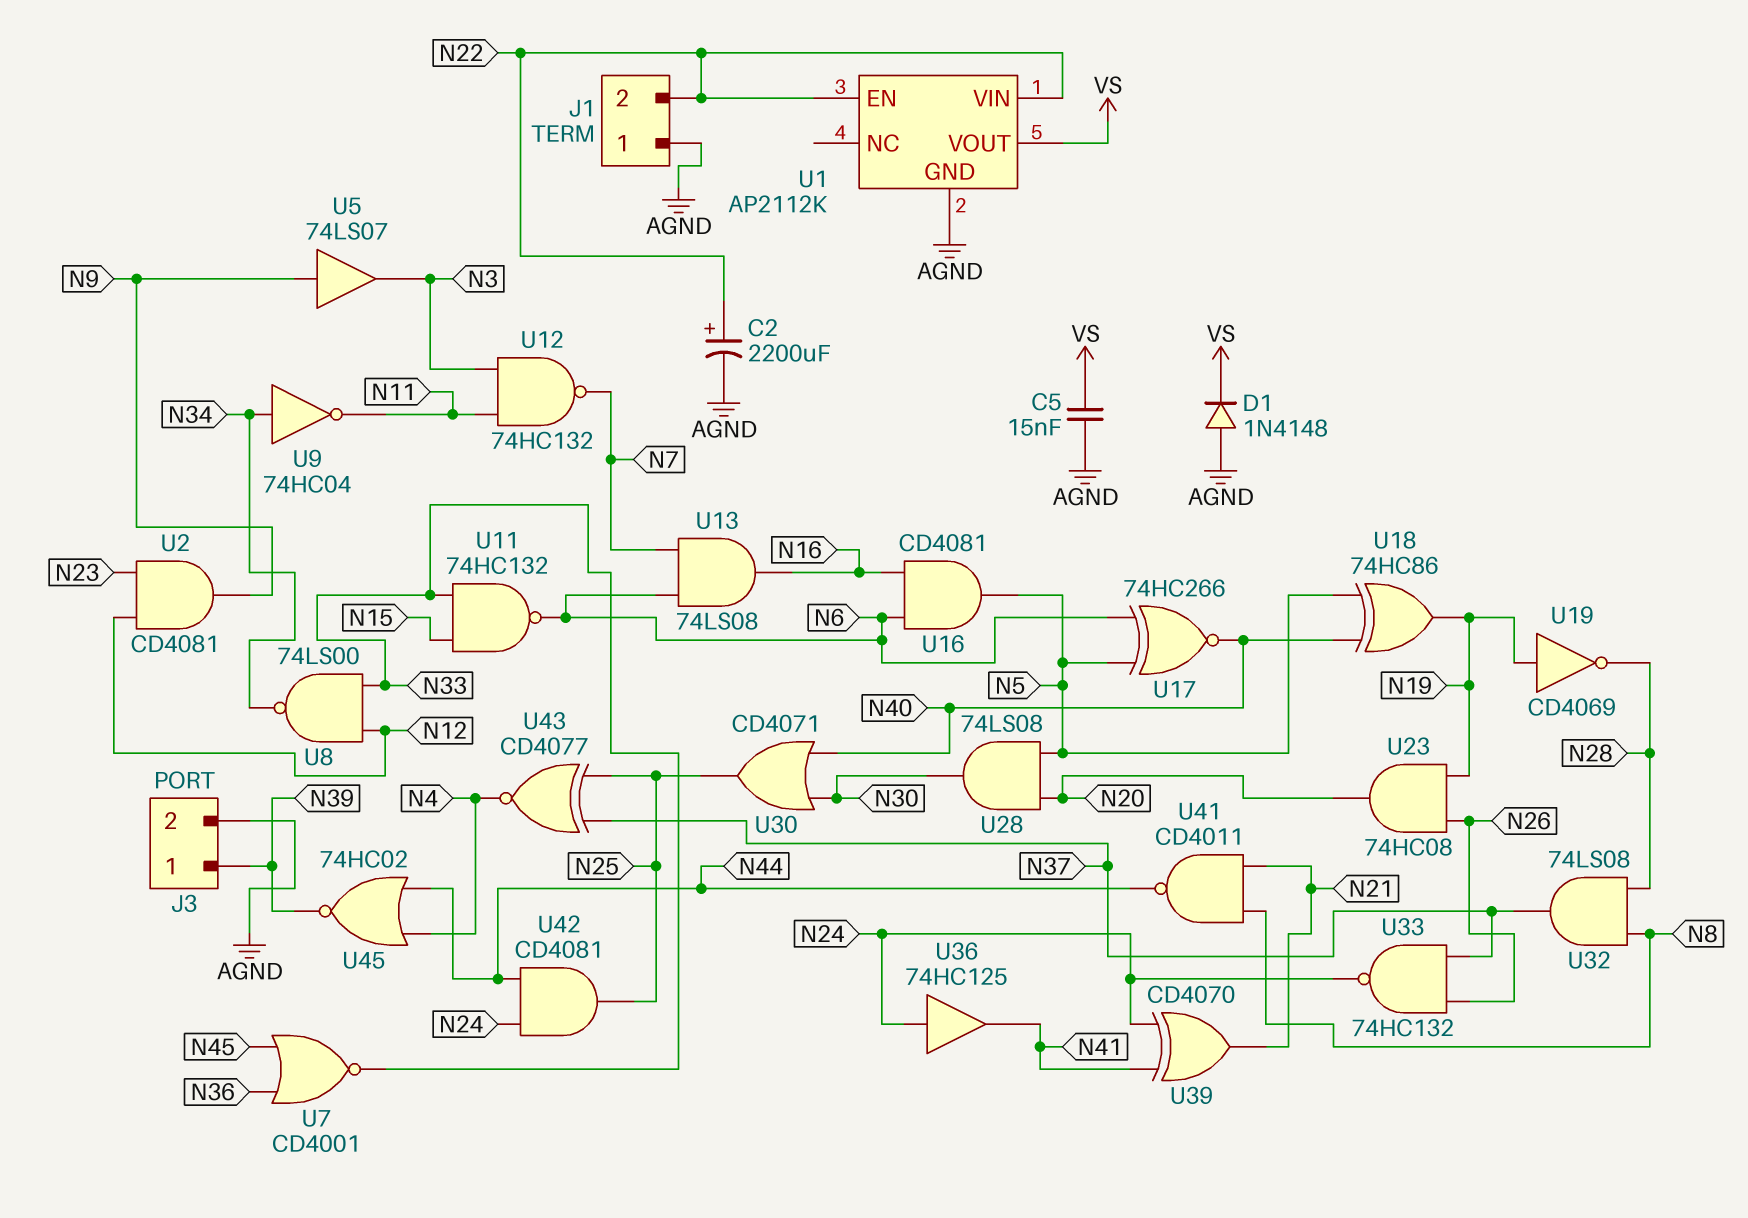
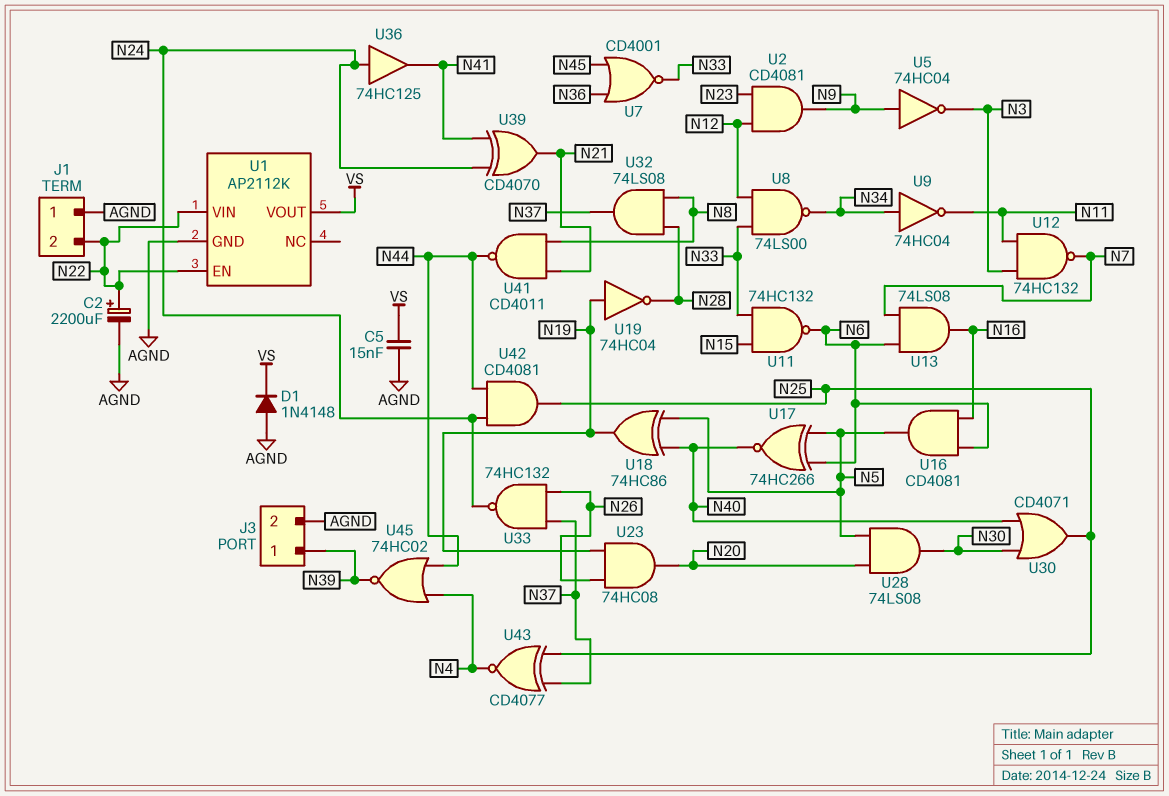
U5: buffer 74LS07 (in N9, out N3) -> NOT 74HC04 (in N9, out N3)
U19: NOT CD4069 (in N19, out N28) -> NOT 74HC04 (in N19, out N28)

